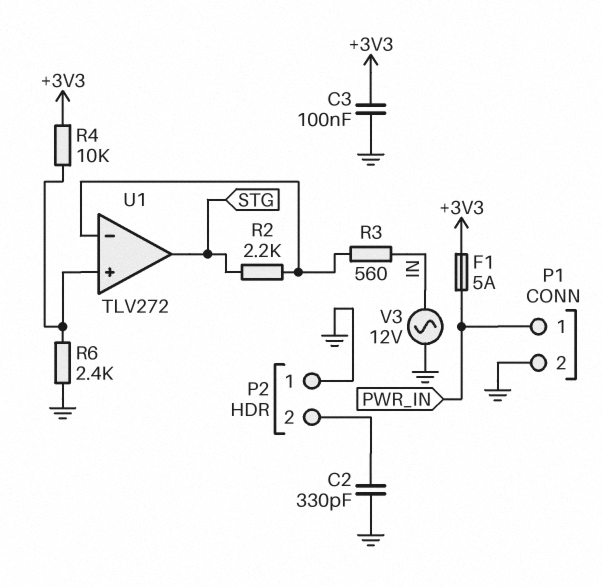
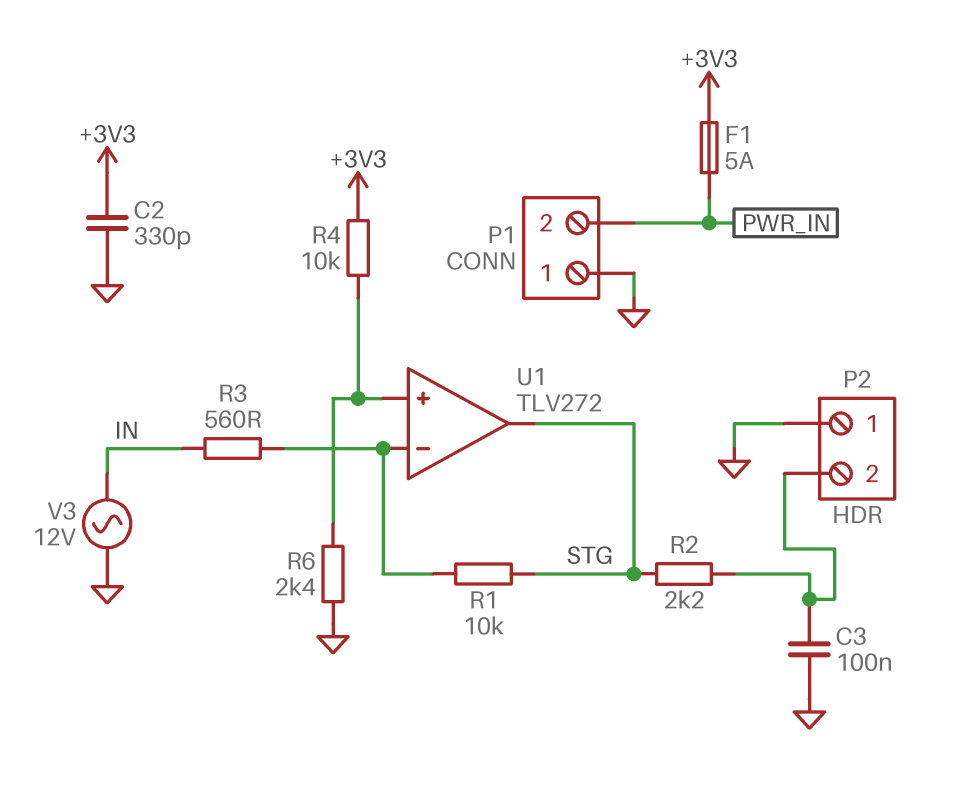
C2: 330pF (GND, P2/2) -> 330pF (+3V3, GND)
C3: 100nF (+3V3, GND) -> 100nF (GND, P2/2)
P1 pin 1: PWR_IN -> GND
P1 pin 2: GND -> PWR_IN
R1: none -> 10k (STG, U1/in-)
R2: 2.2k (STG, U1/in-) -> 2.2k (P2/2, STG)

